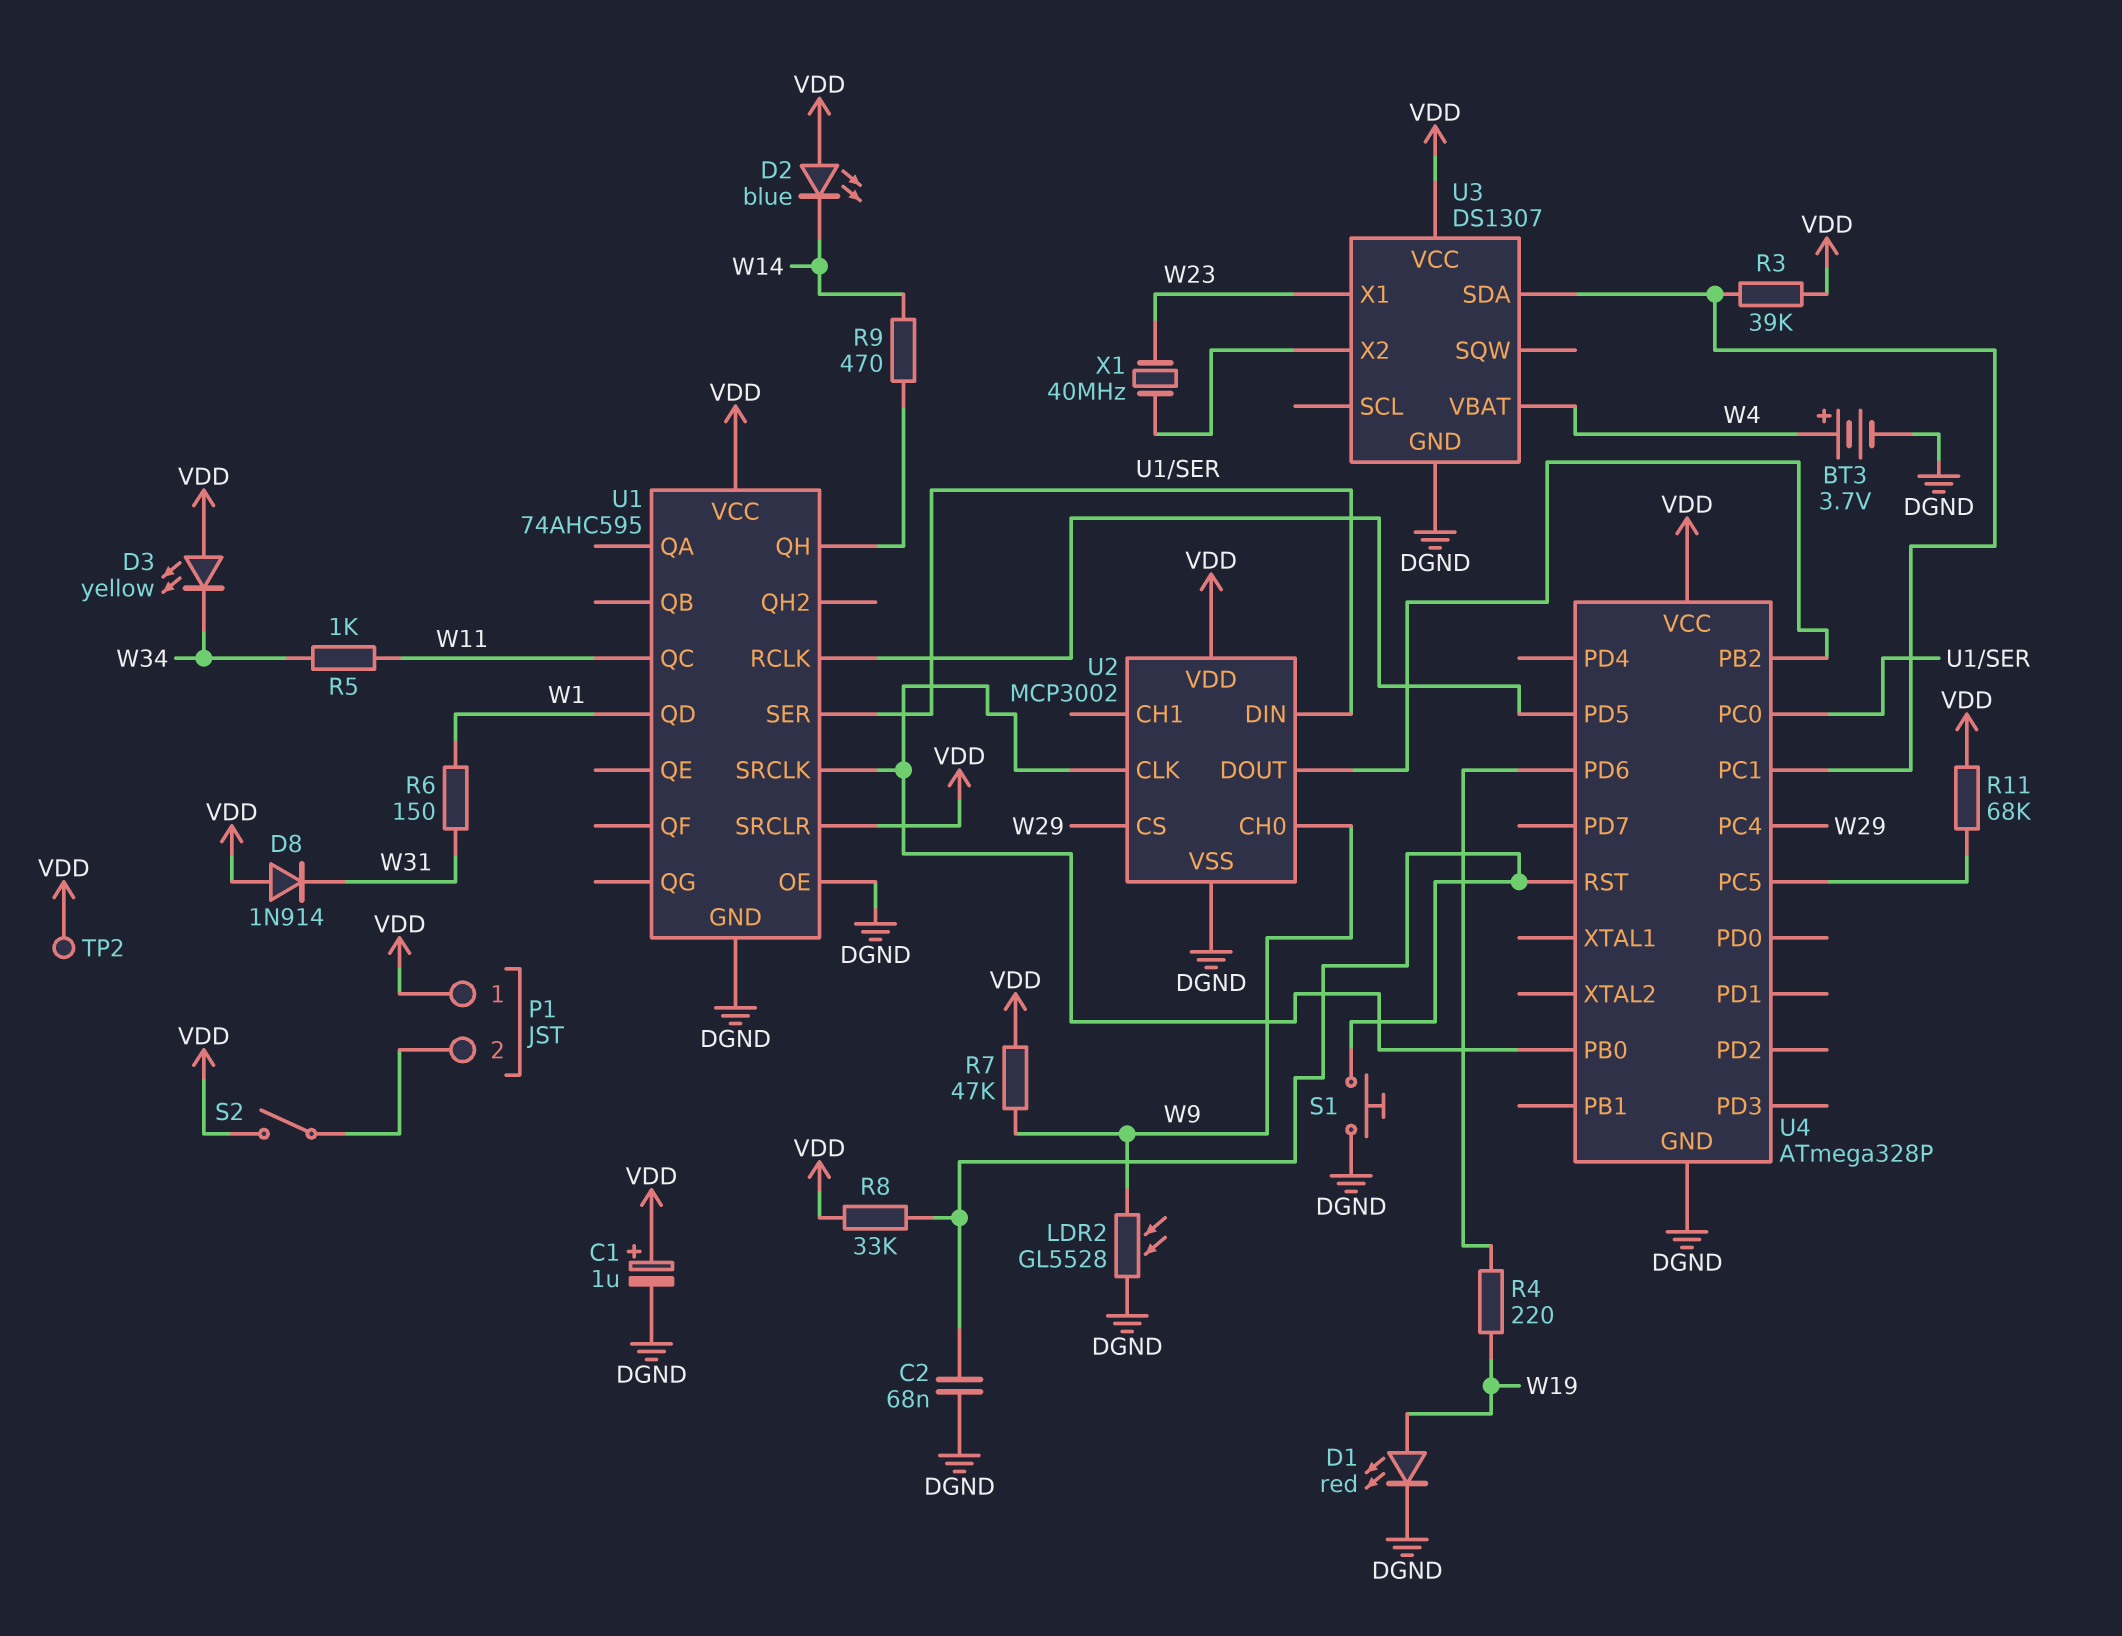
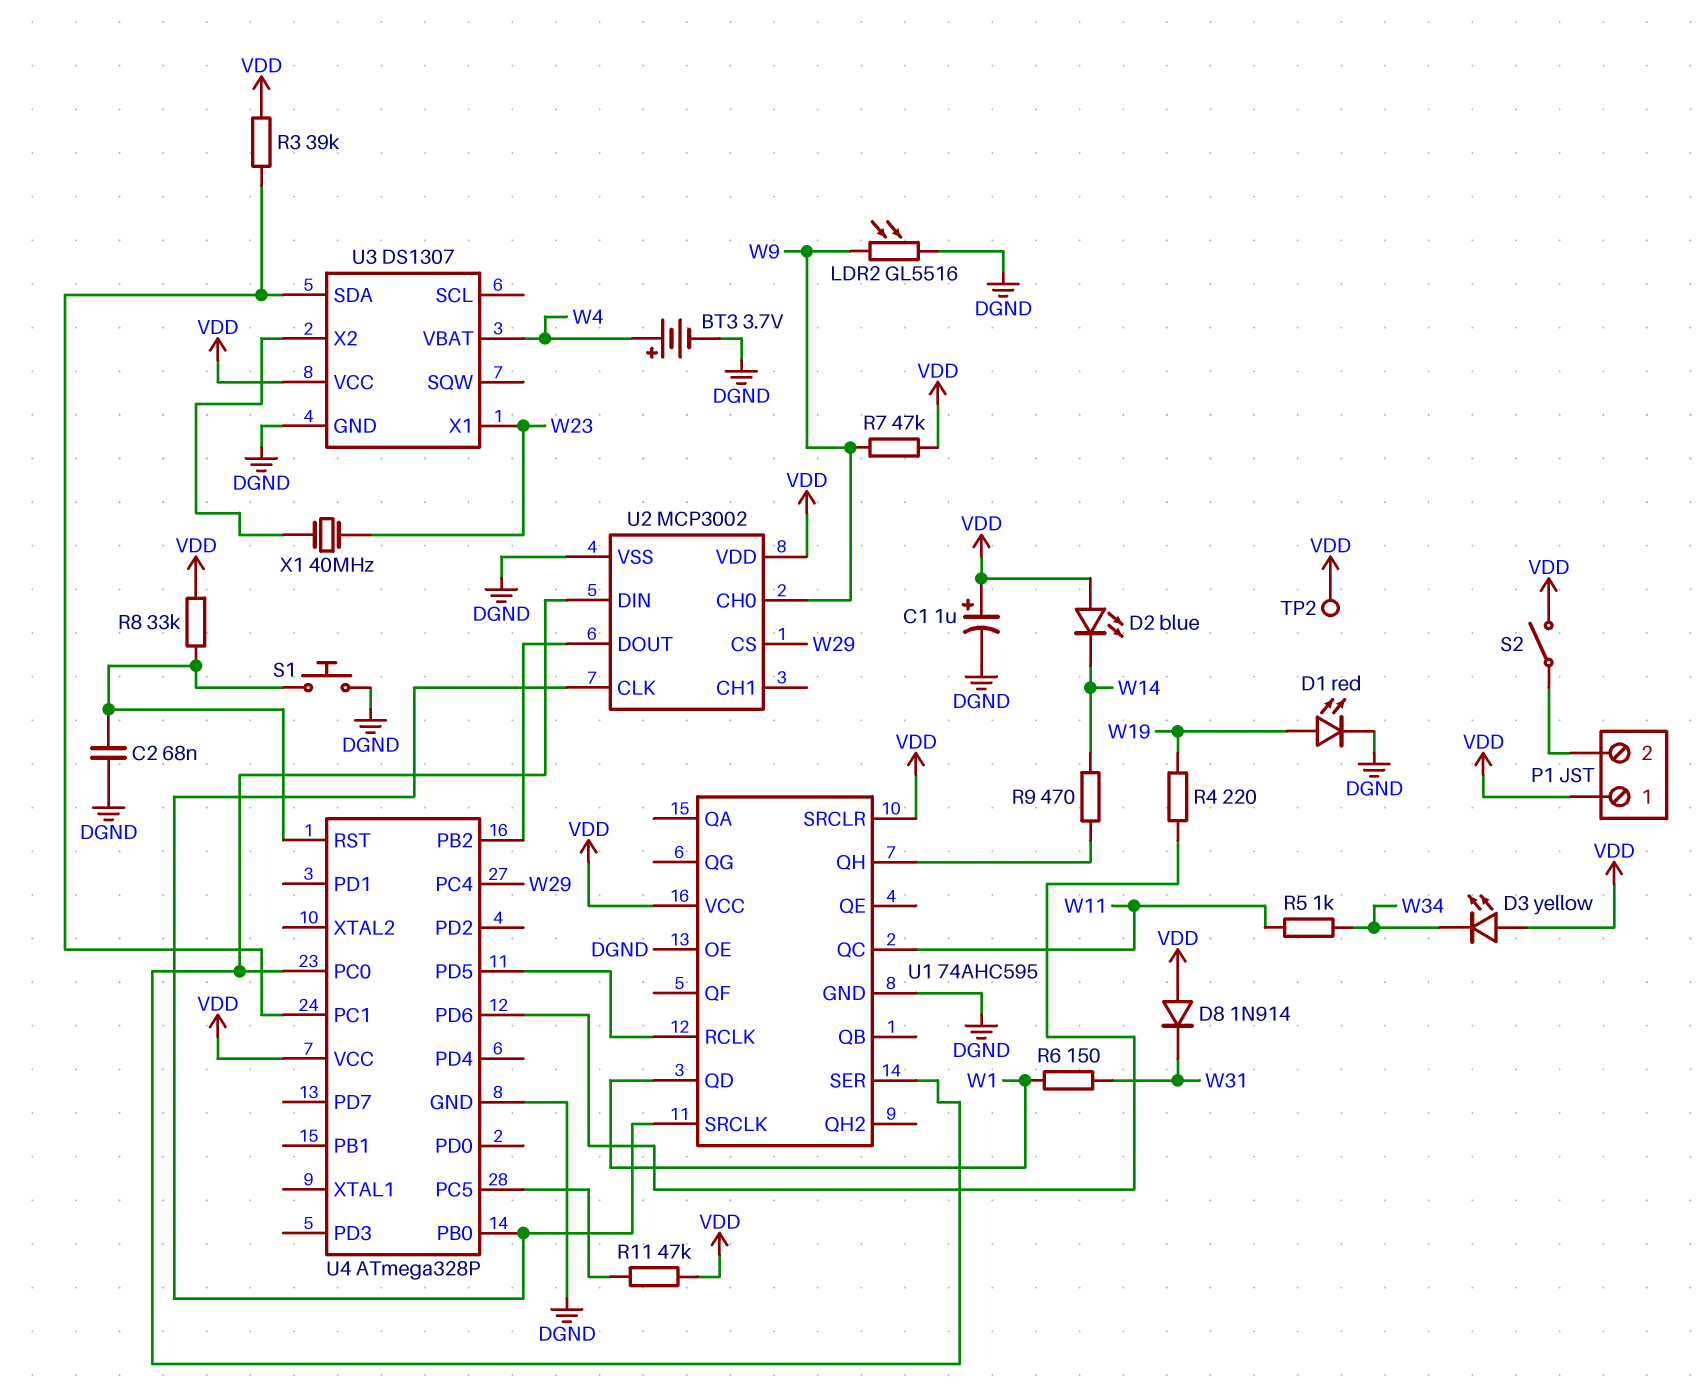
LDR2: GL5528 (DGND, W9) -> GL5516 (DGND, W9)
R11: 68k (U4/PC5, VDD) -> 47k (U4/PC5, VDD)

